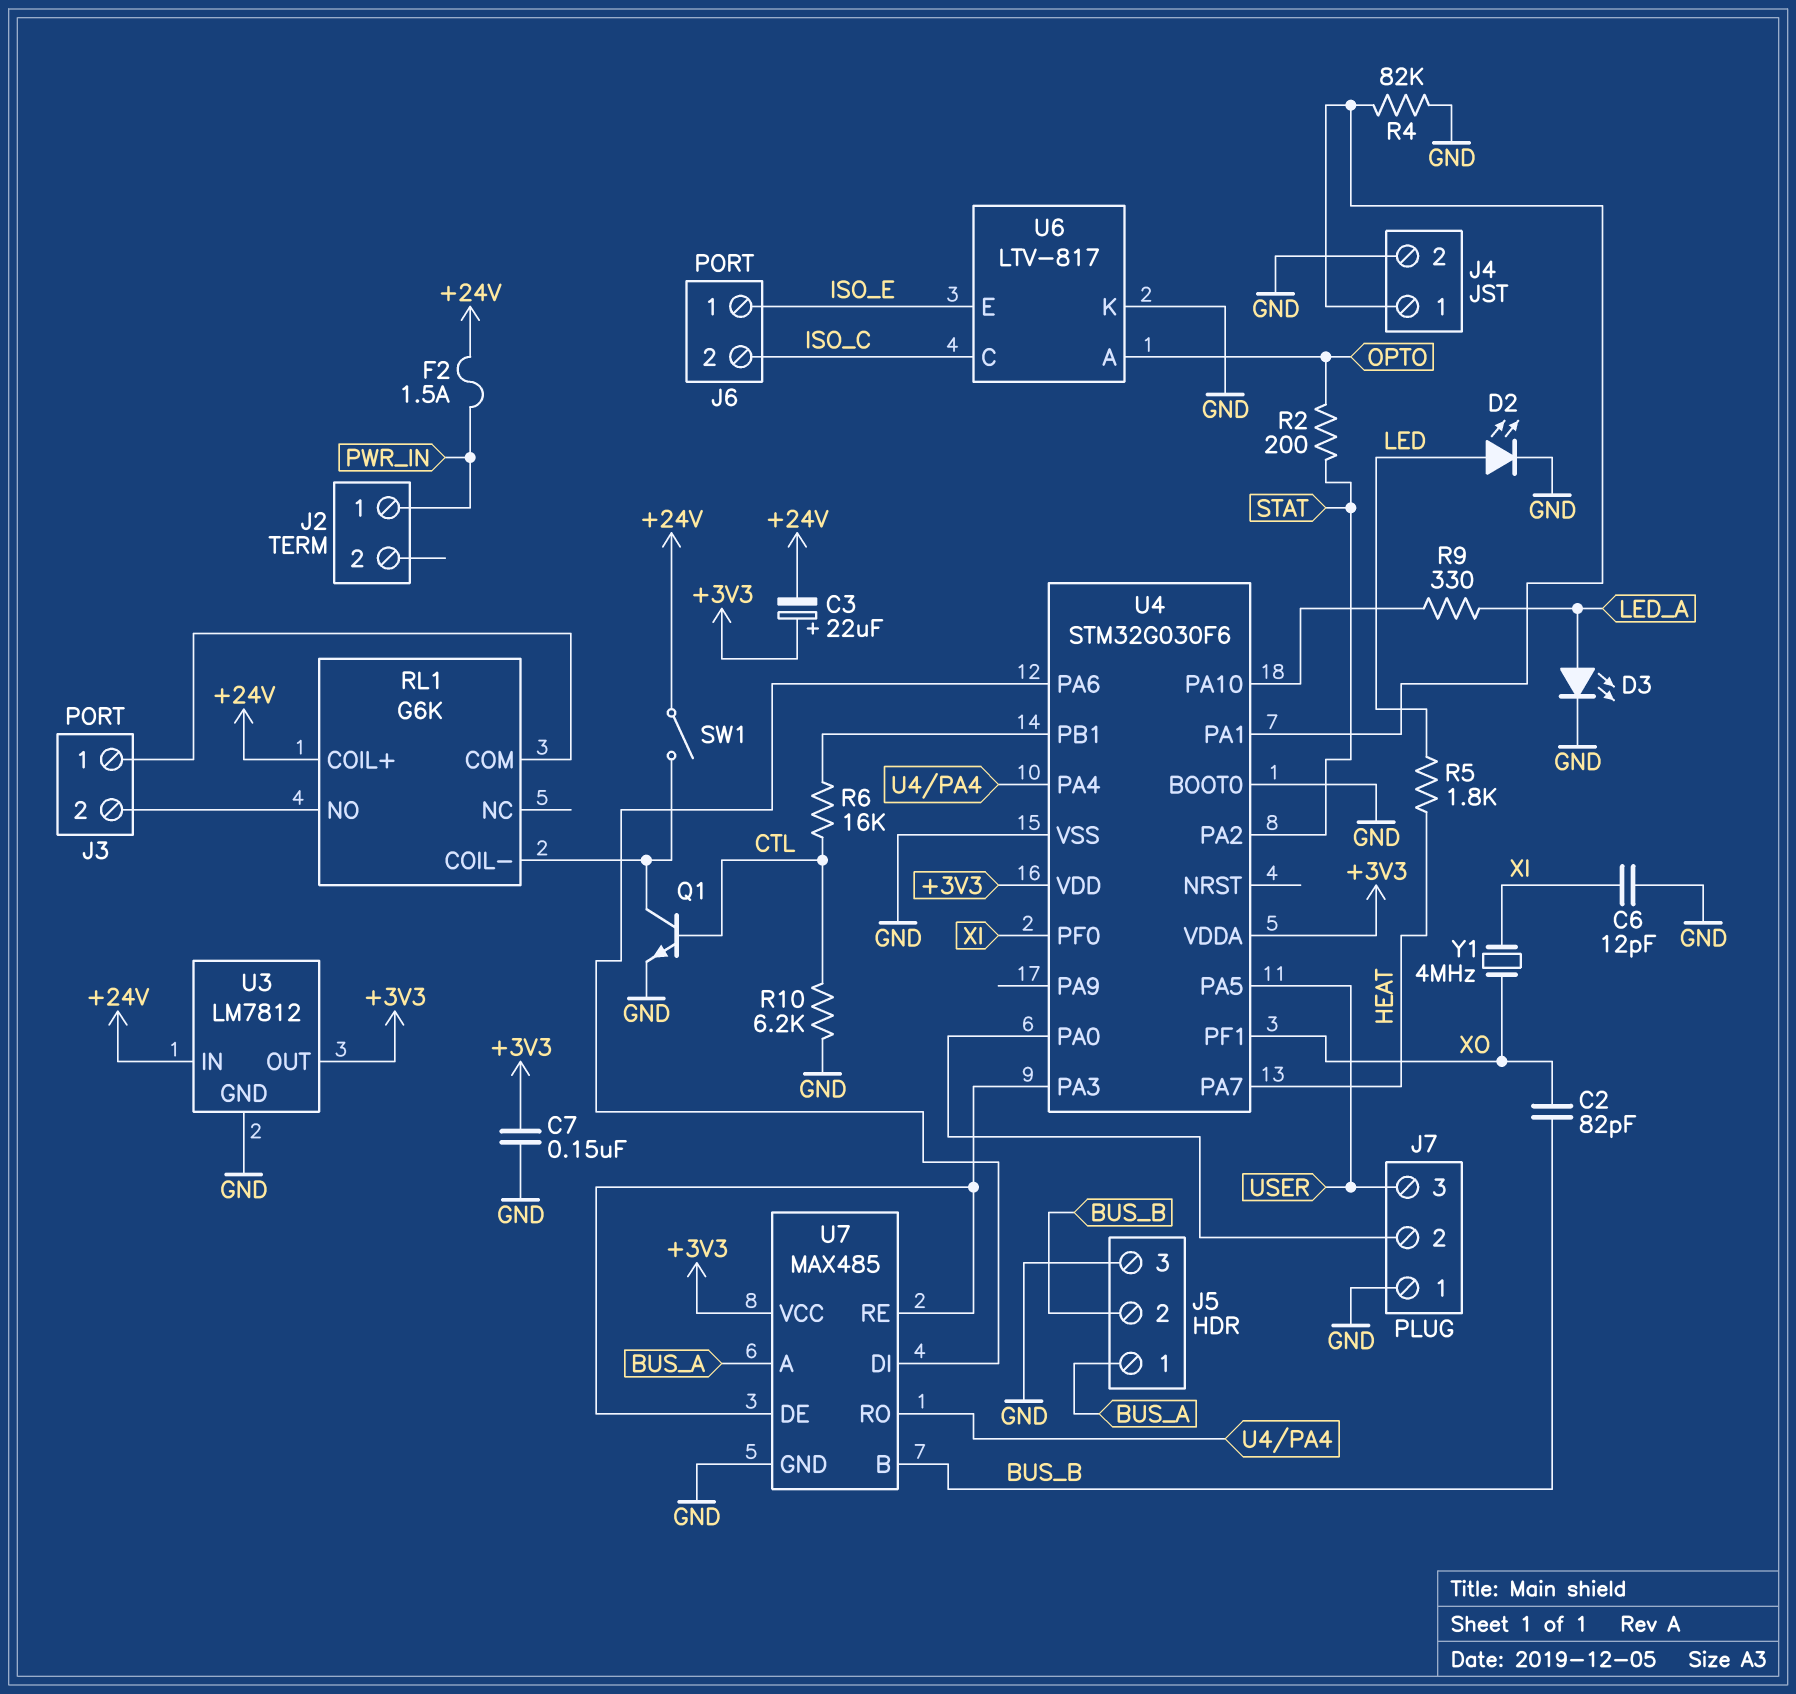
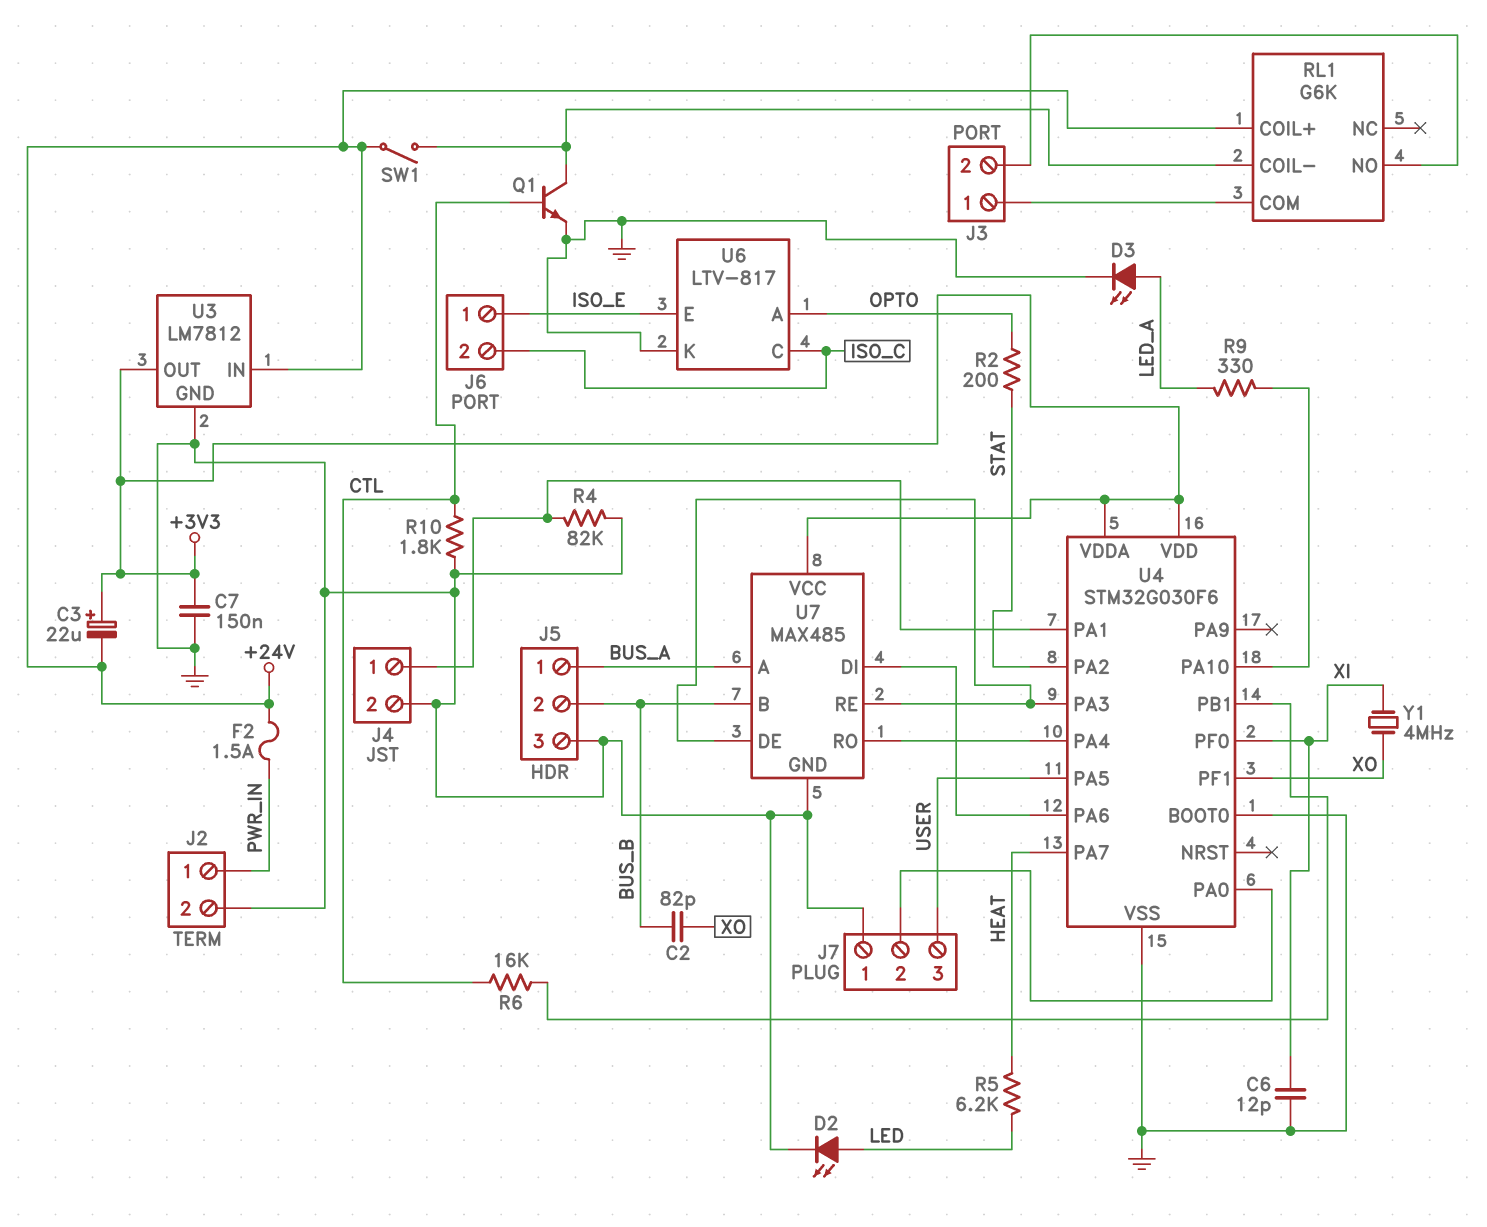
J2 pin 2: none -> GND
R5: 1.8k (HEAT, LED) -> 6.2k (HEAT, LED)
R10: 6.2k (CTL, GND) -> 1.8k (CTL, GND)

